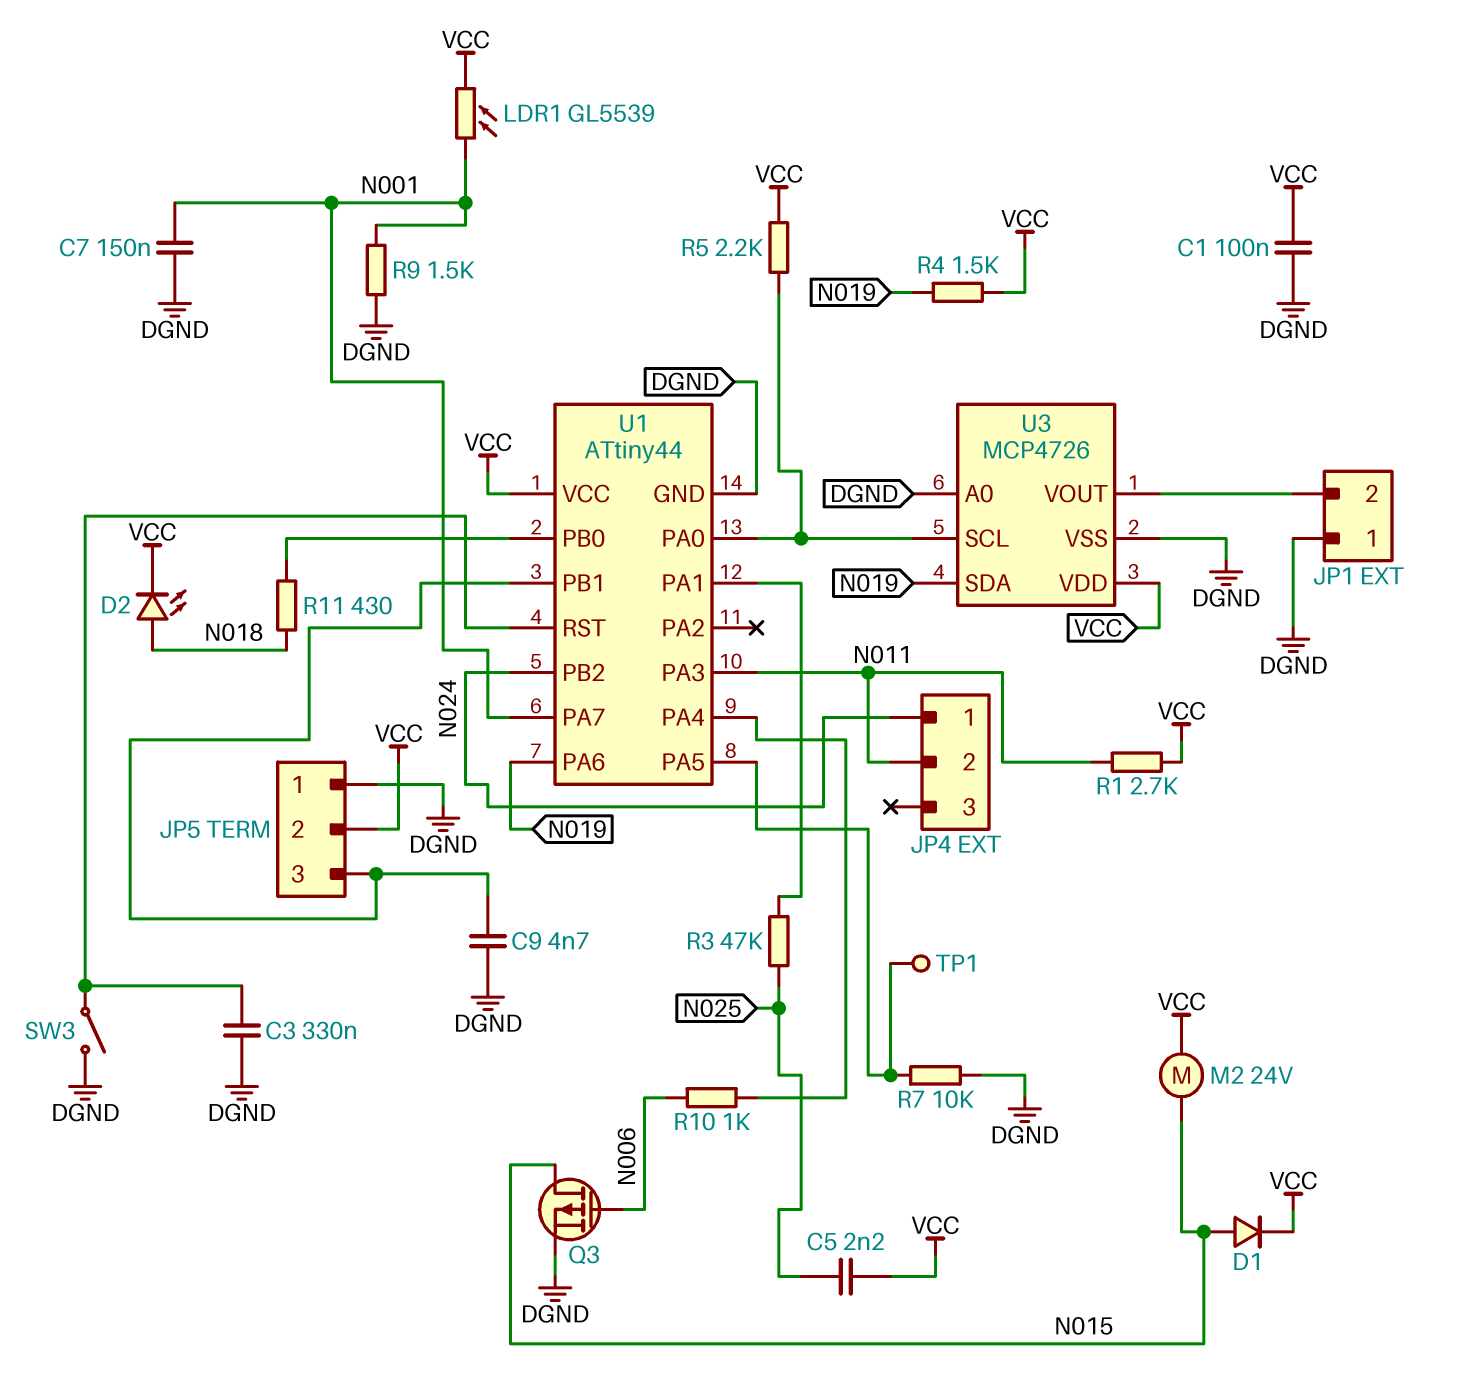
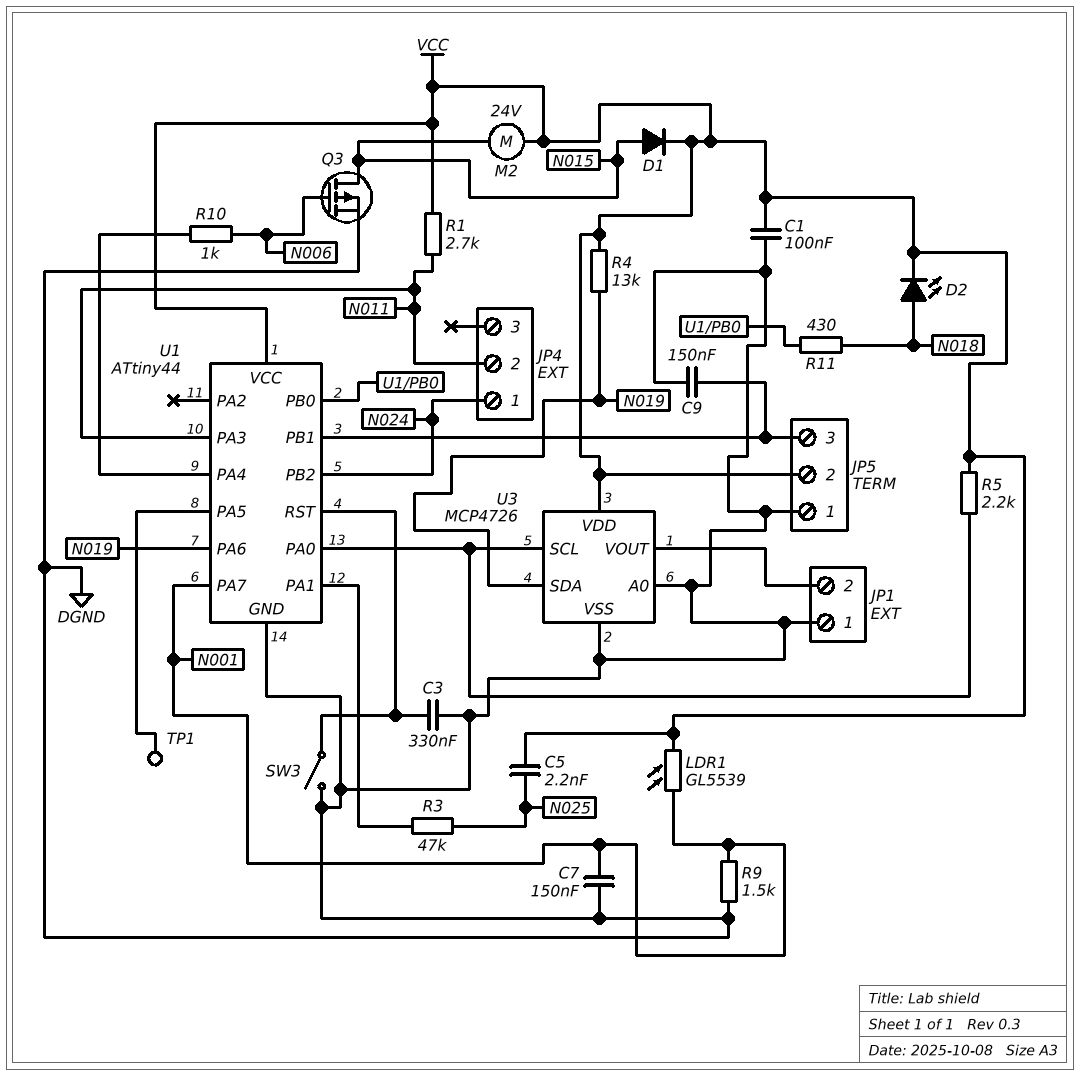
C9: 4.7nF (DGND, JP5/3) -> 150nF (DGND, JP5/3)
R4: 1.5k (N019, VCC) -> 13k (N019, VCC)
R7: 10k (DGND, U1/PA5) -> none

